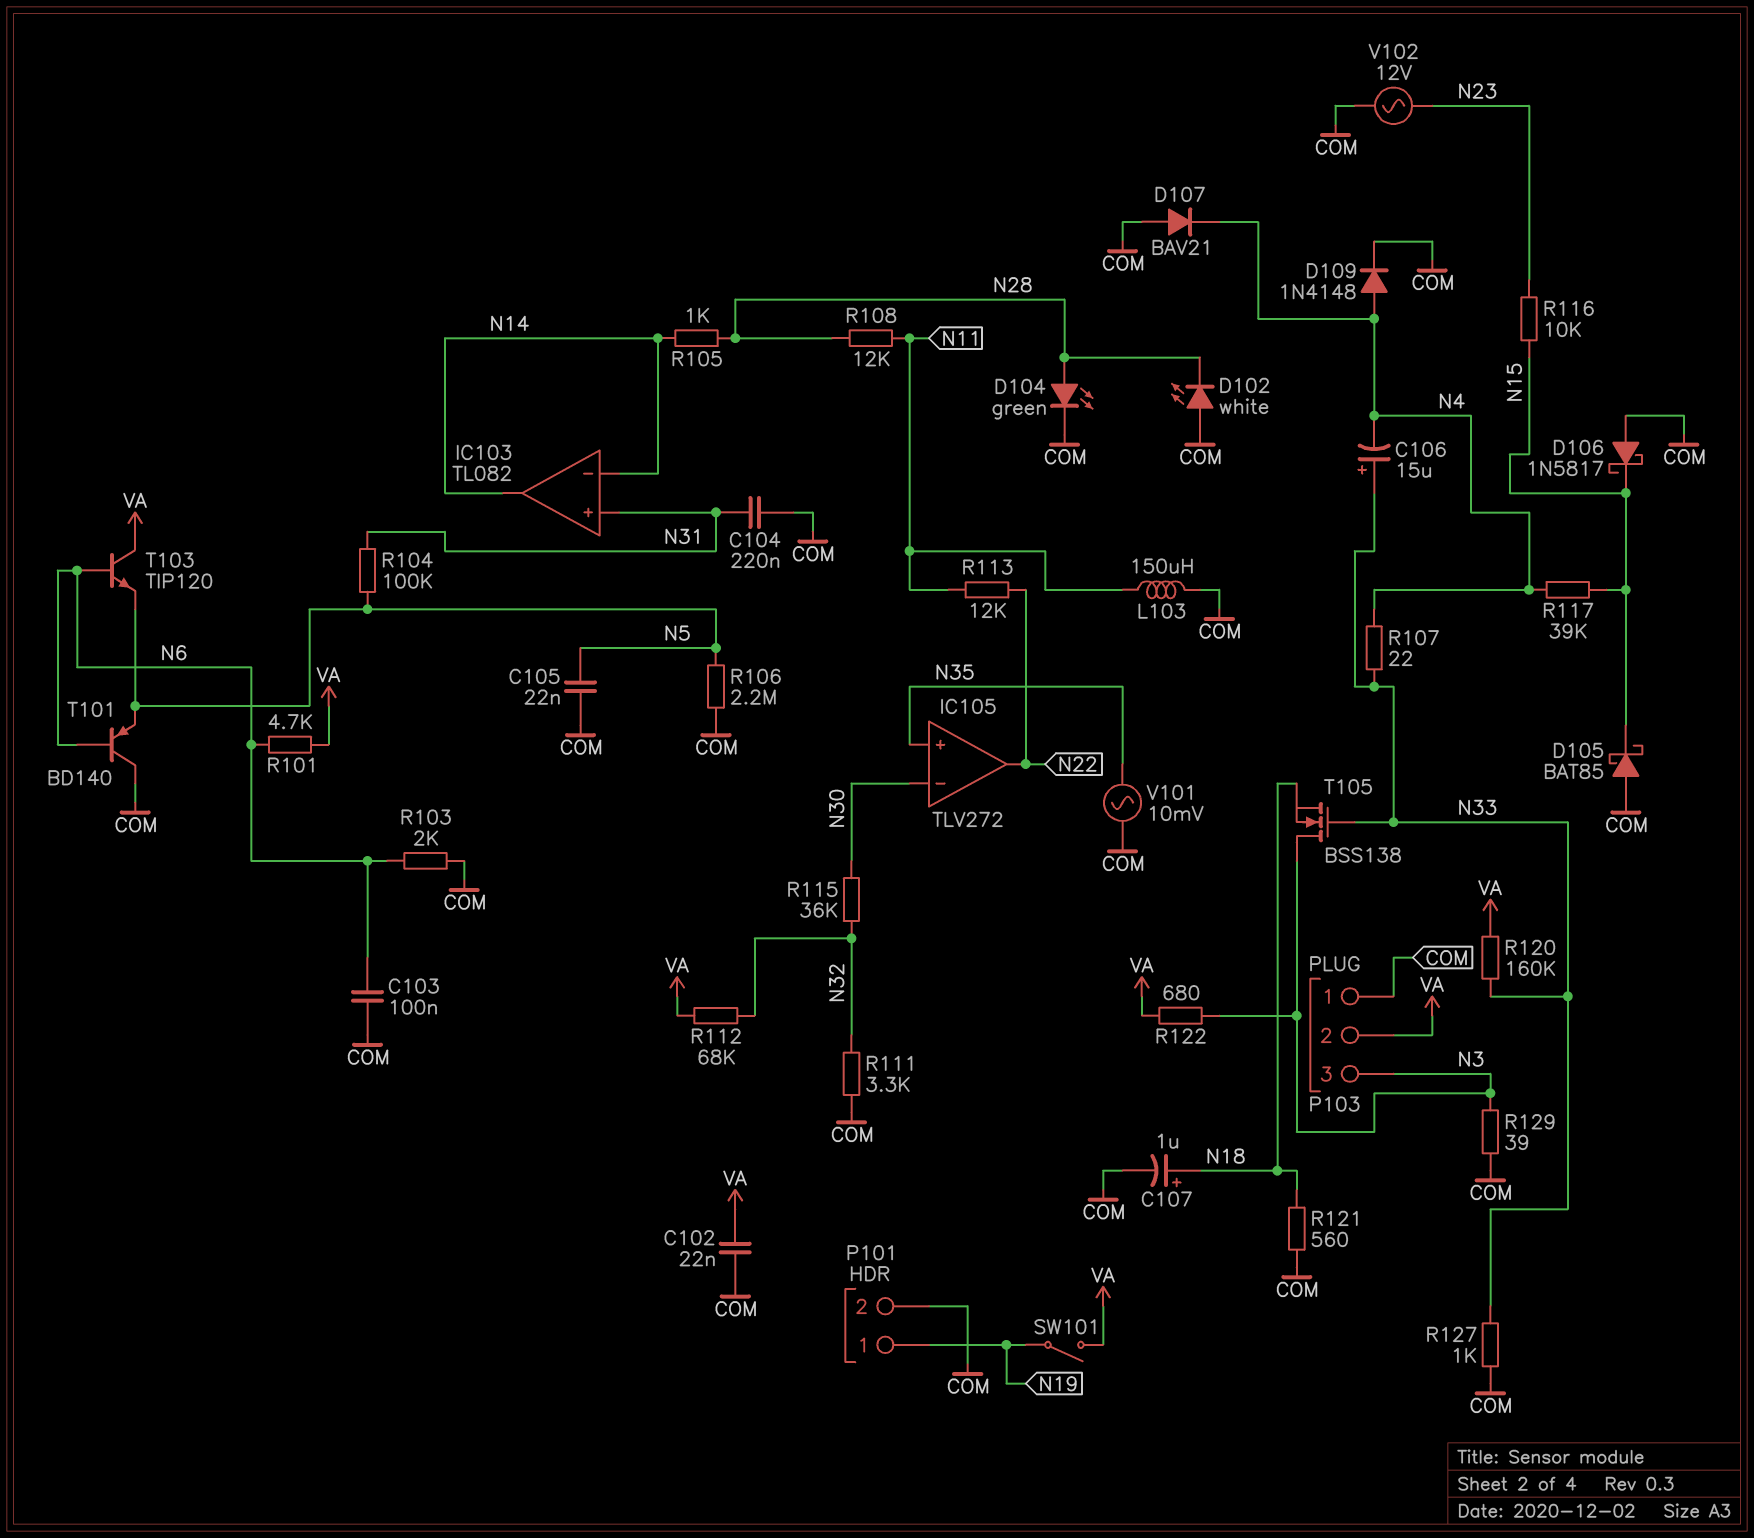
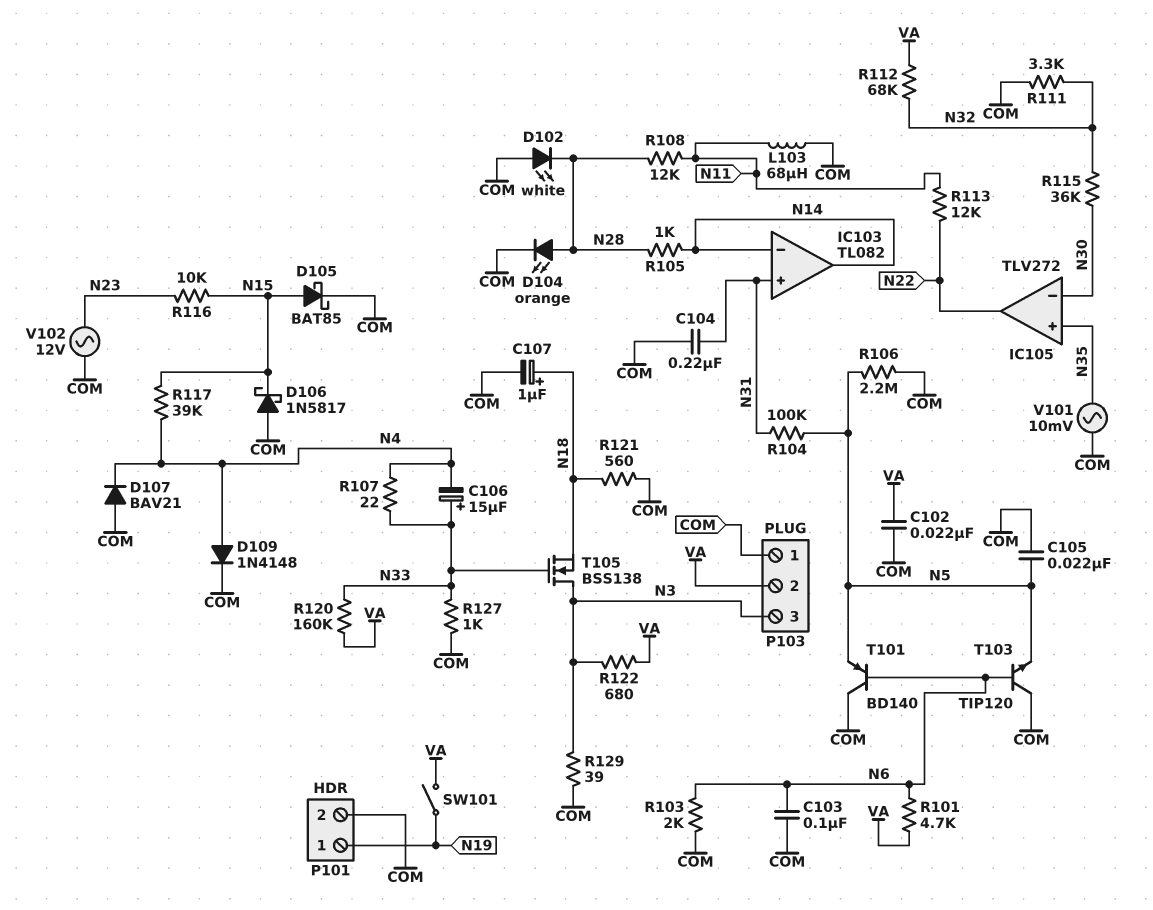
D104: LED green (A N28, K COM) -> LED orange (A N28, K COM)
D105: schottky BAT85 (A COM, K N15) -> schottky BAT85 (A N15, K COM)
L103: 150uH (COM, N11) -> 68uH (COM, N11)
T103: NPN TIP120 (B N6, C VA, E N5) -> NPN TIP120 (B N6, C COM, E N5)

